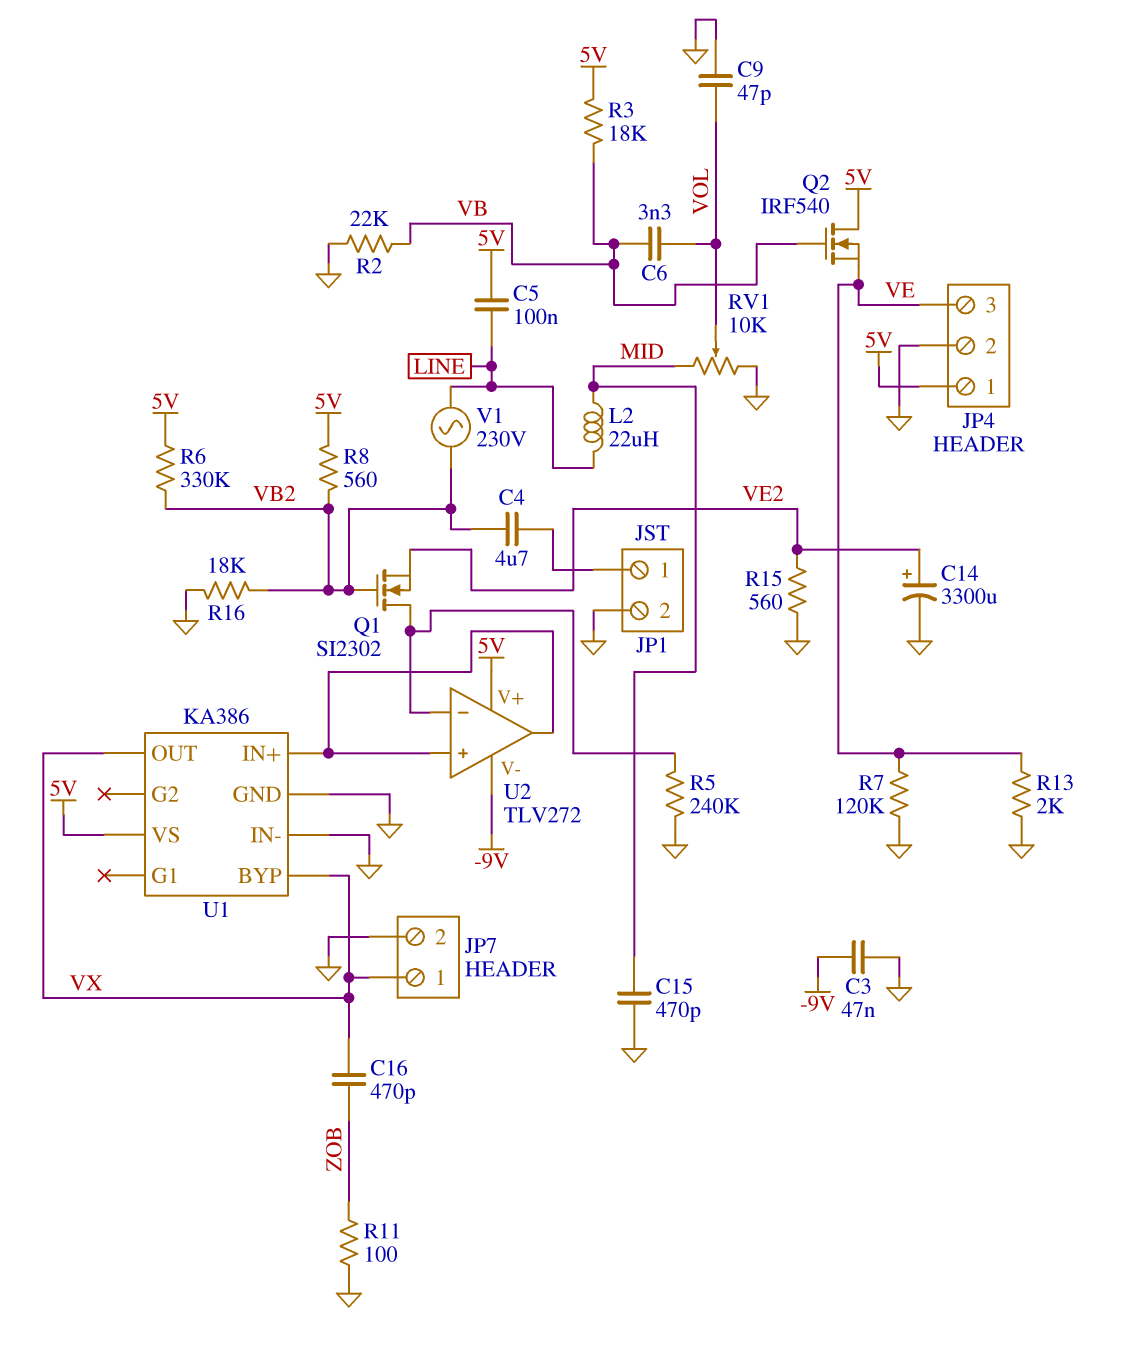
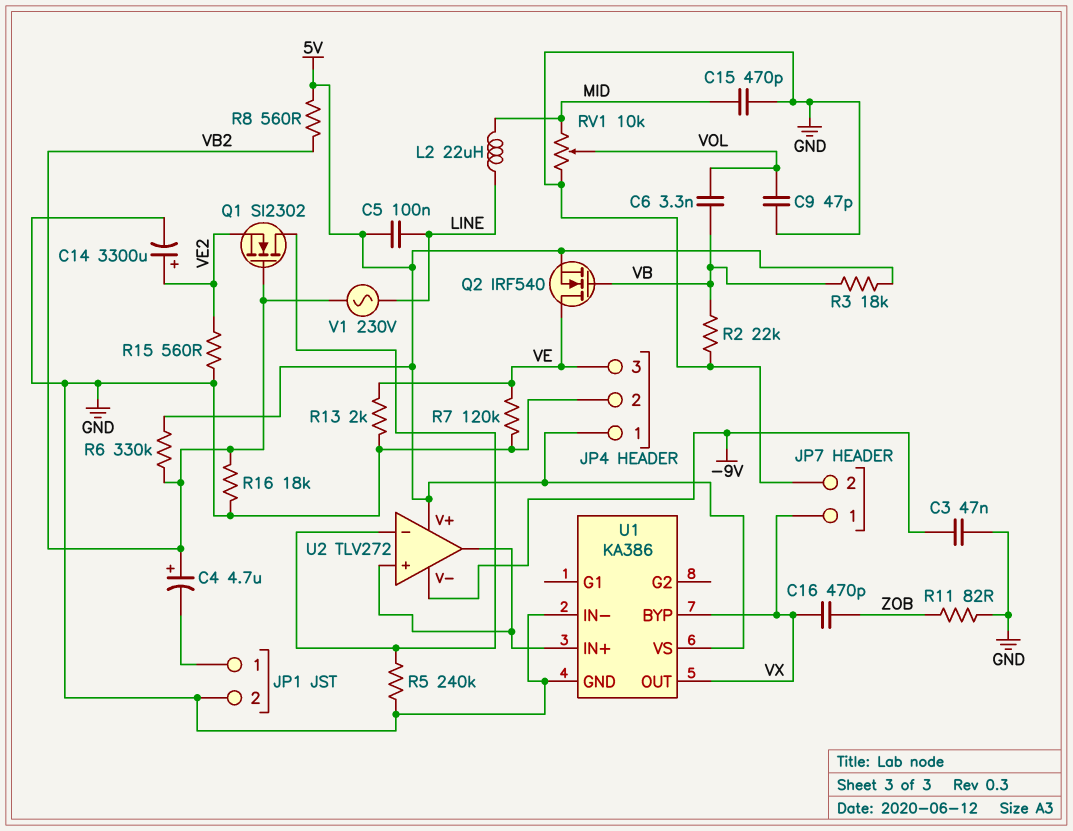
C4: 4.7uF (JP1/1, VB2) -> 4.7uF (plus VB2, minus JP1/1)
Q2: NMOS IRF540 (G VB, D 5V, S VE) -> NMOS IRF540 (G VB, D VE, S 5V)
R11: 100 (GND, ZOB) -> 82 (GND, ZOB)

